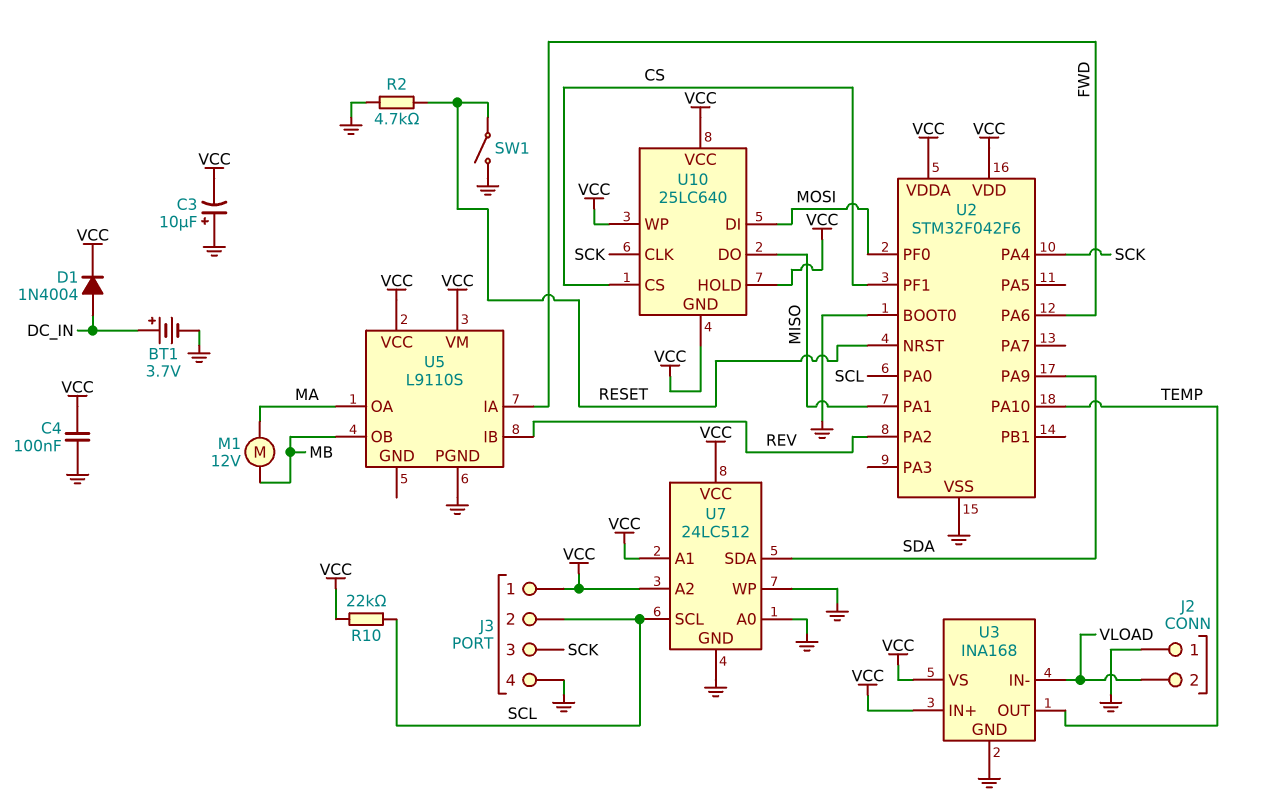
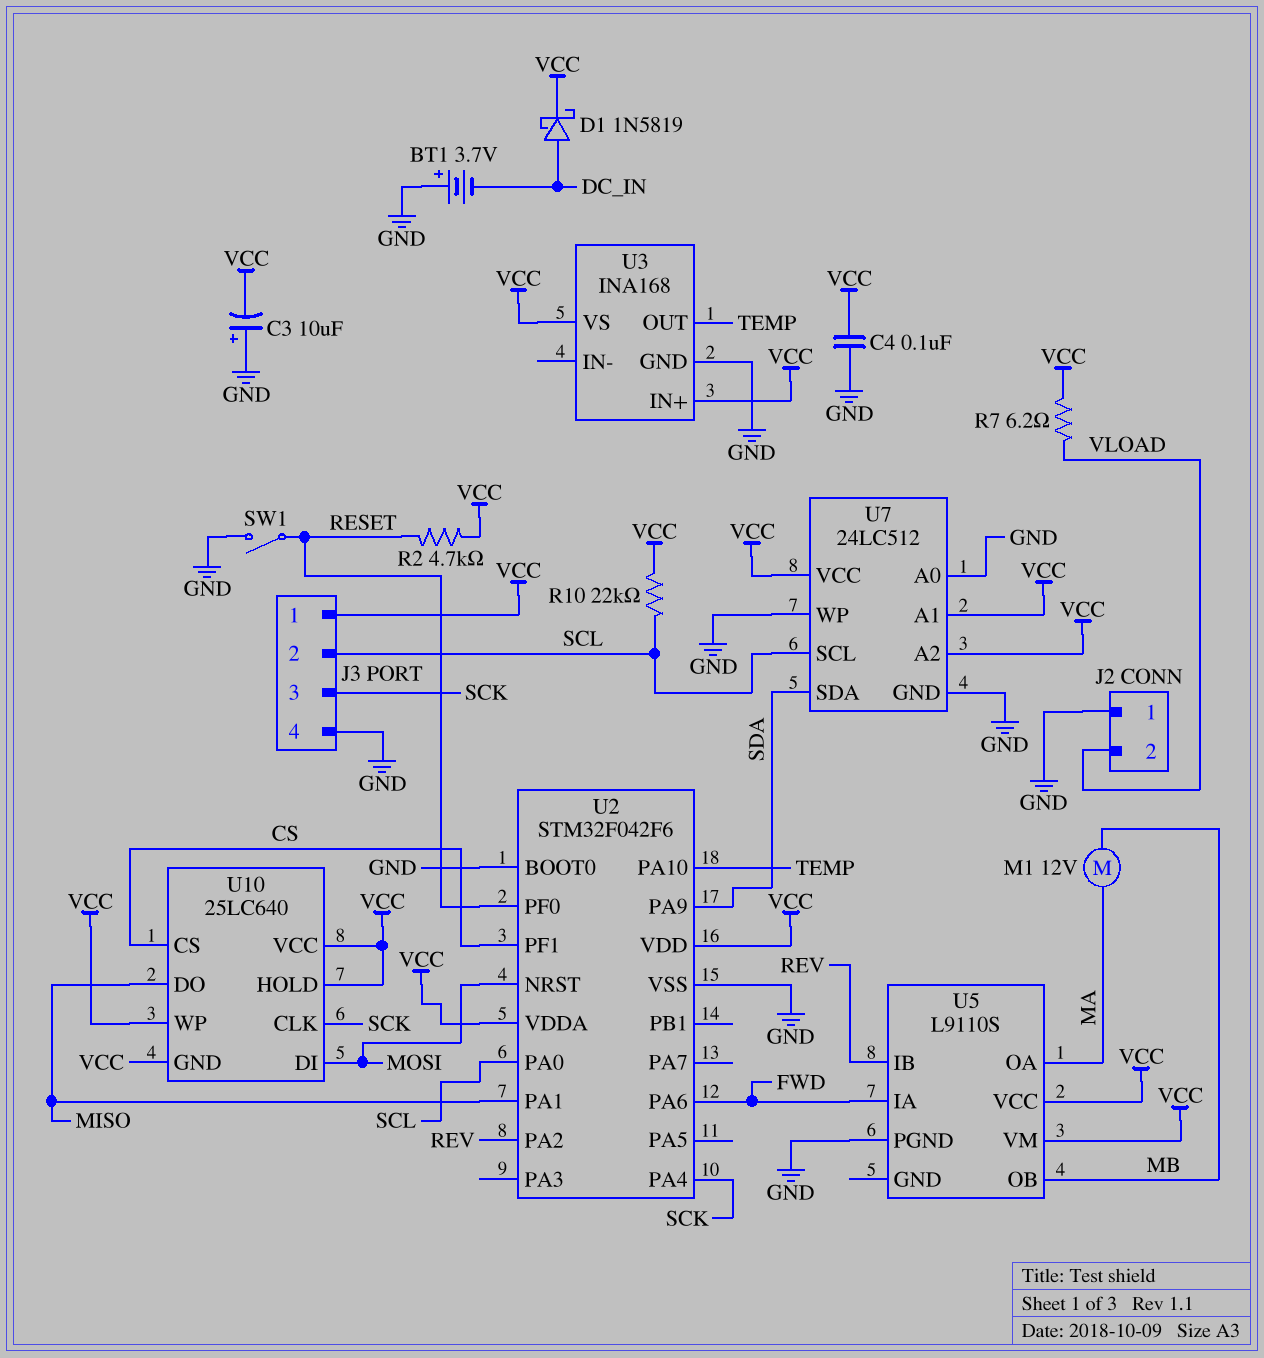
BT1: 3.7V (plus DC_IN, minus GND) -> 3.7V (plus GND, minus DC_IN)
D1: diode 1N4004 (A DC_IN, K VCC) -> schottky 1N5819 (A DC_IN, K VCC)
R2: 4.7k (GND, RESET) -> 4.7k (RESET, VCC)
R7: none -> 6.2 (VCC, VLOAD)
U2 pin NRST: RESET -> MOSI
U2 pin PF0: MOSI -> RESET
U3 pin IN-: VLOAD -> none

